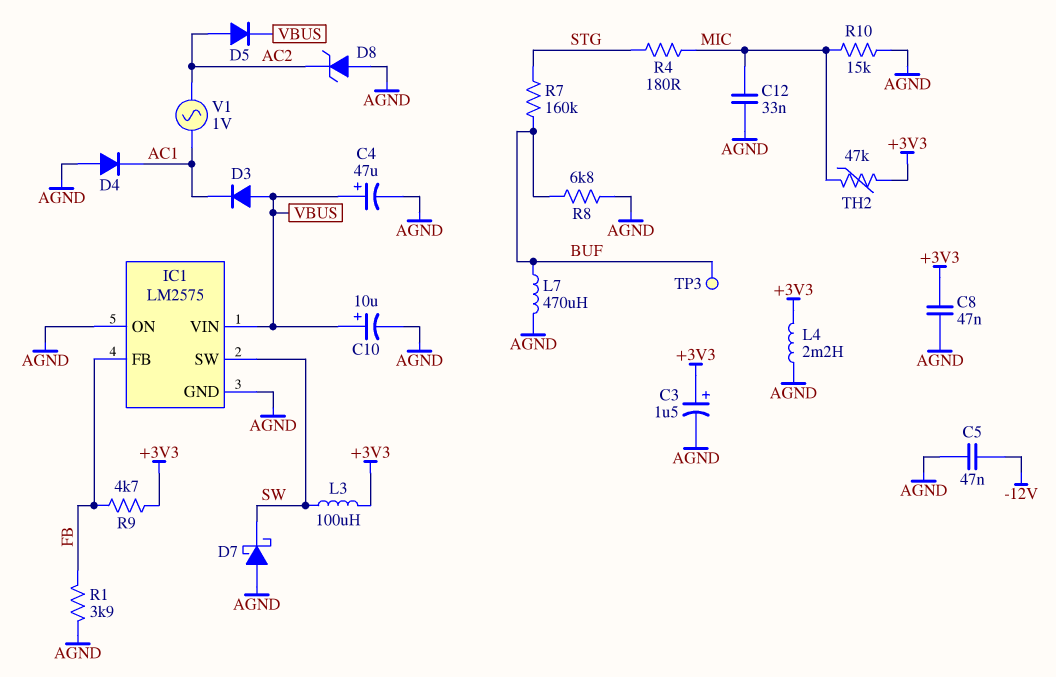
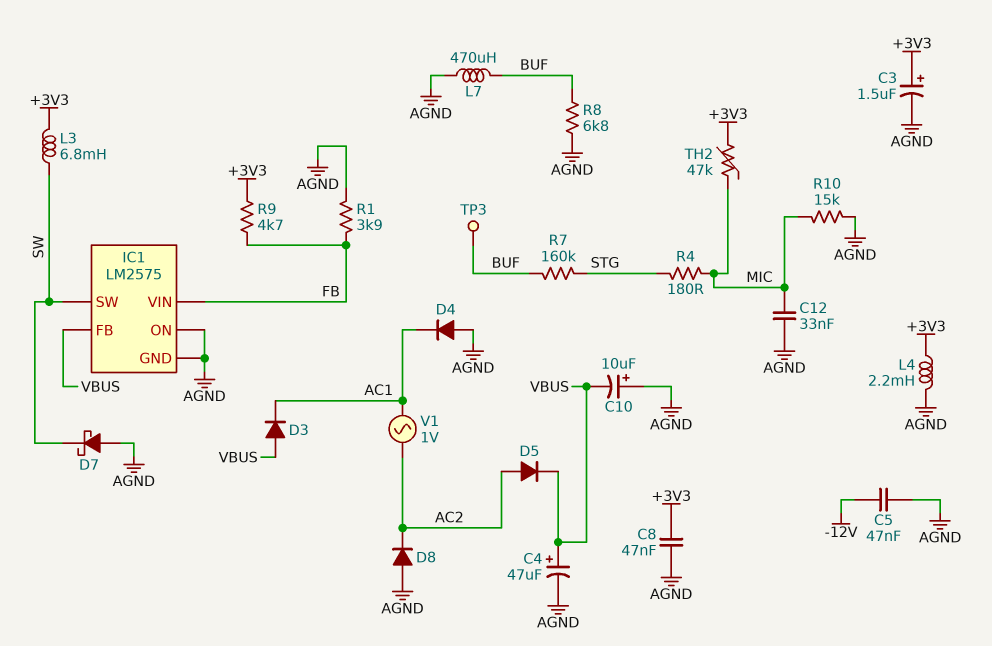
C10: 10uF (plus VBUS, minus AGND) -> 10uF (plus AGND, minus VBUS)
D8: zener (A AGND, K AC2) -> diode (A AGND, K AC2)
IC1 pin FB: FB -> VBUS
IC1 pin VIN: VBUS -> FB
L3: 100uH (+3V3, SW) -> 6.8mH (+3V3, SW)

